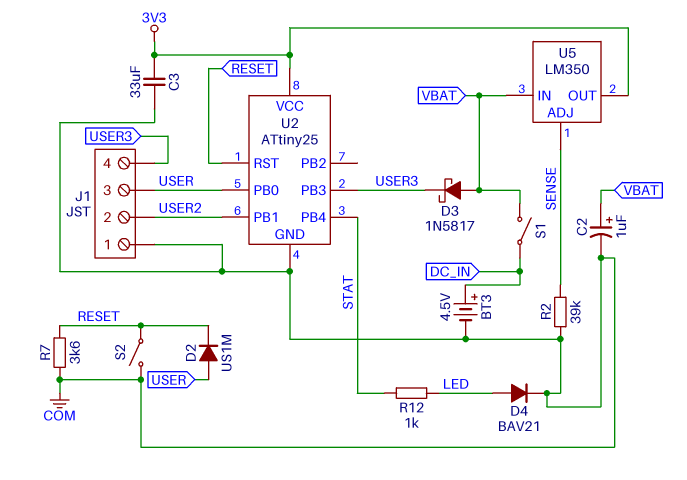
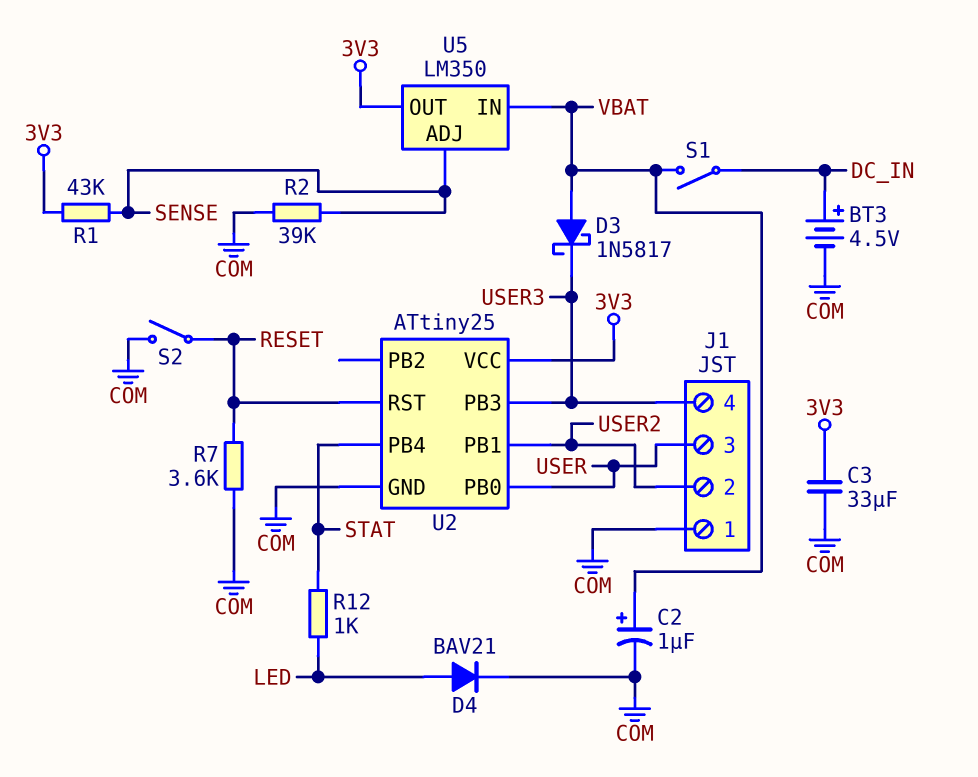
D2: diode US1M (A USER, K RESET) -> none
R1: none -> 43k (3V3, SENSE)

